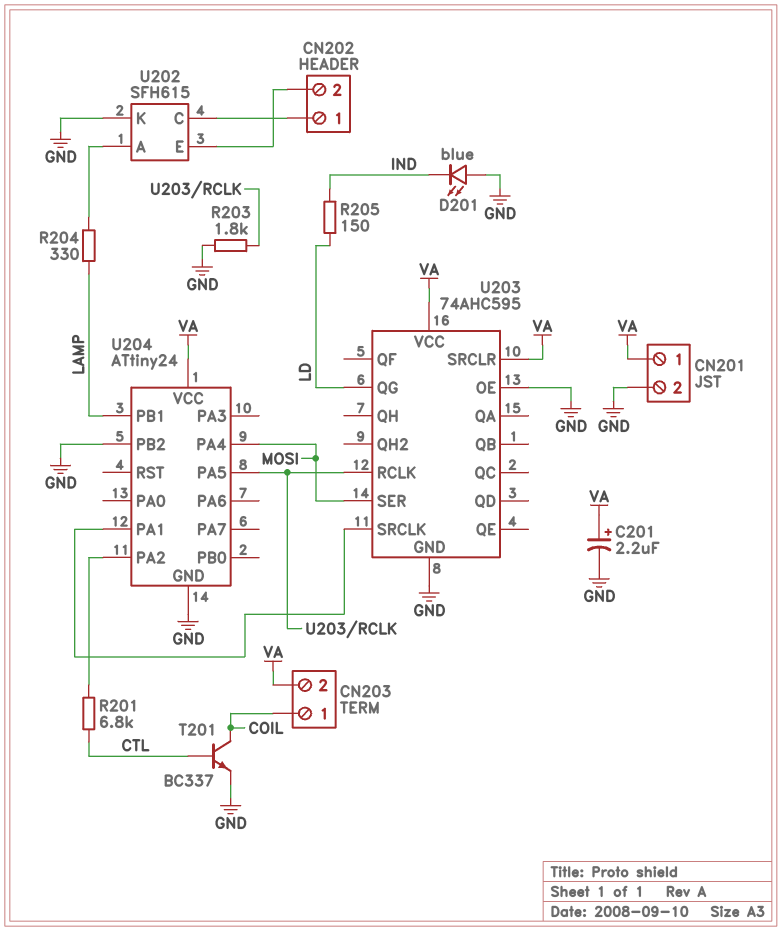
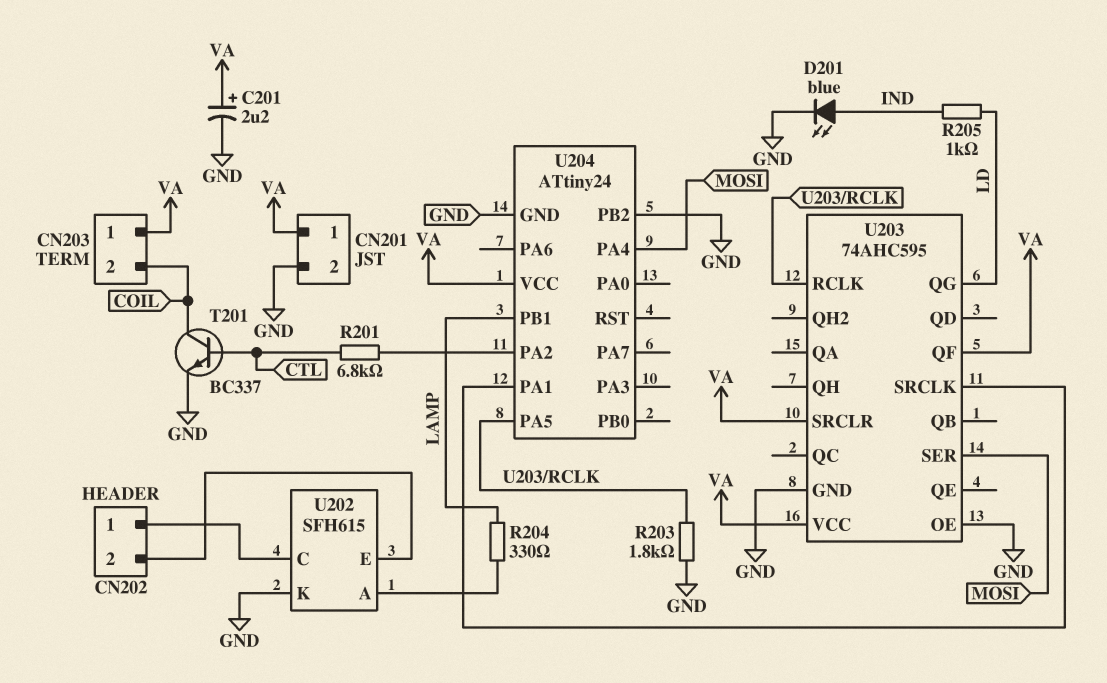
CN203 pin 1: COIL -> VA
CN203 pin 2: VA -> COIL
D201: LED blue (A GND, K IND) -> LED blue (A IND, K GND)
R205: 150 (IND, LD) -> 1k (IND, LD)
U203 pin QF: none -> VA

